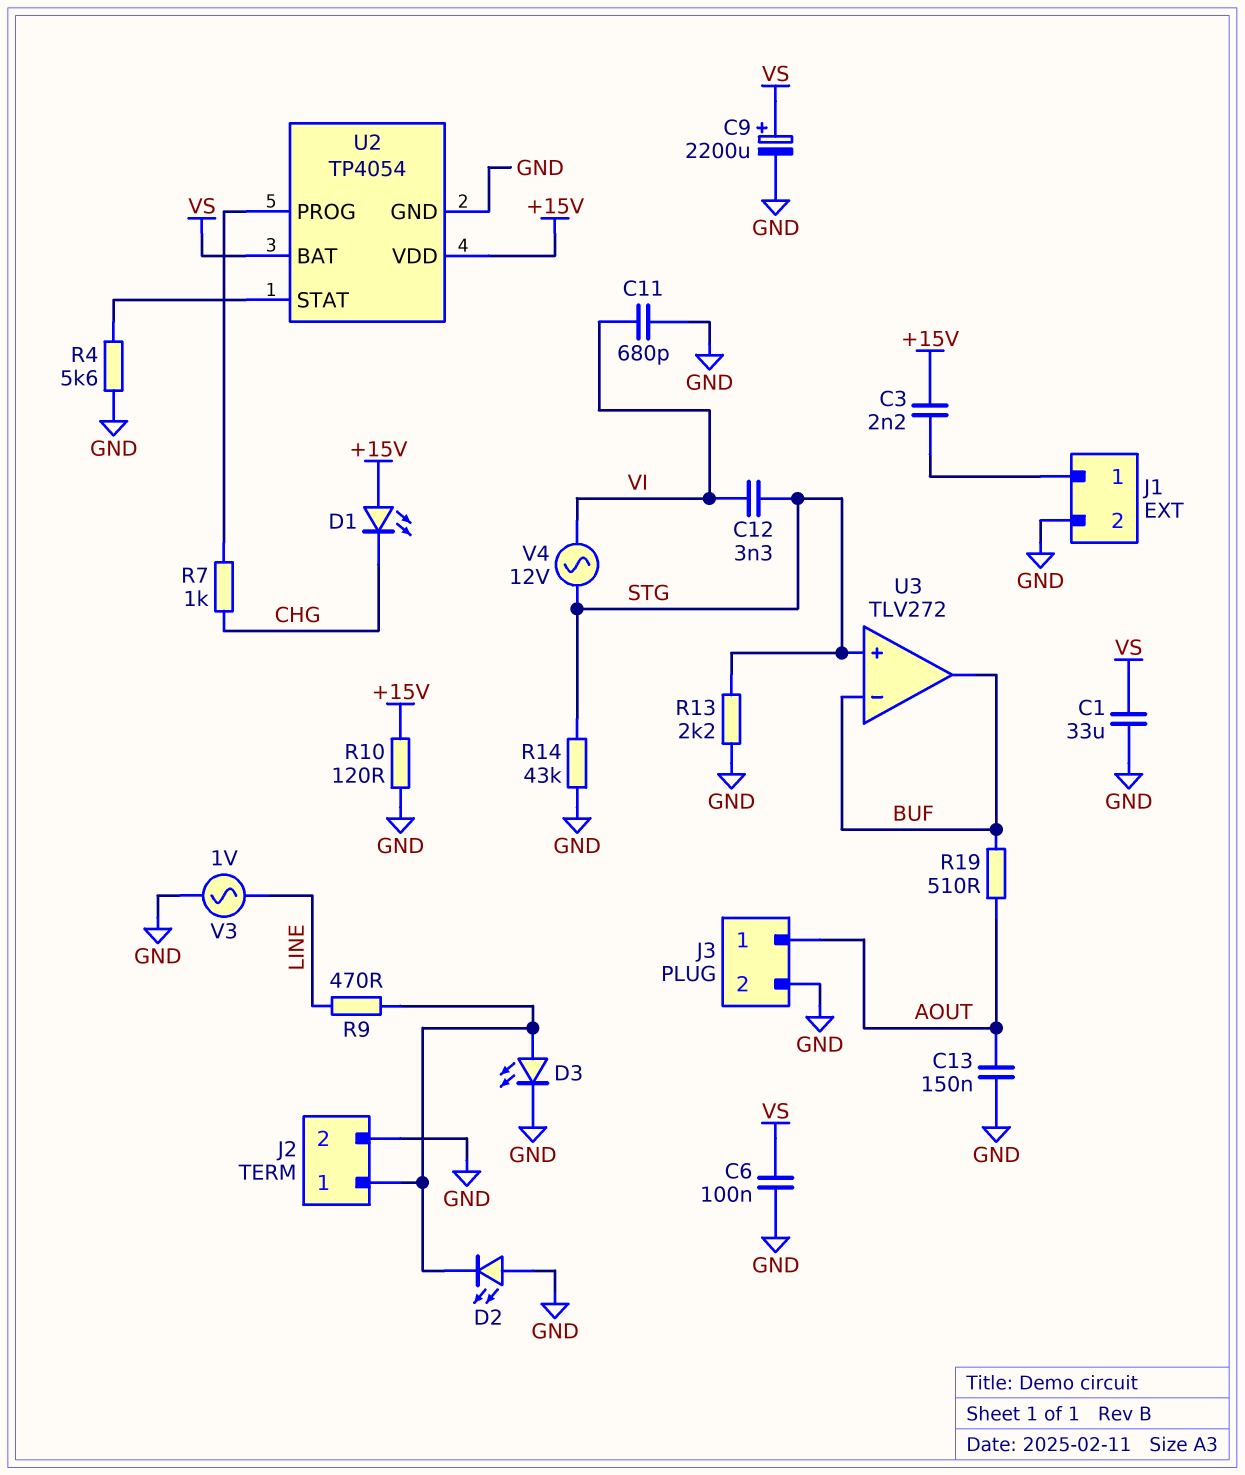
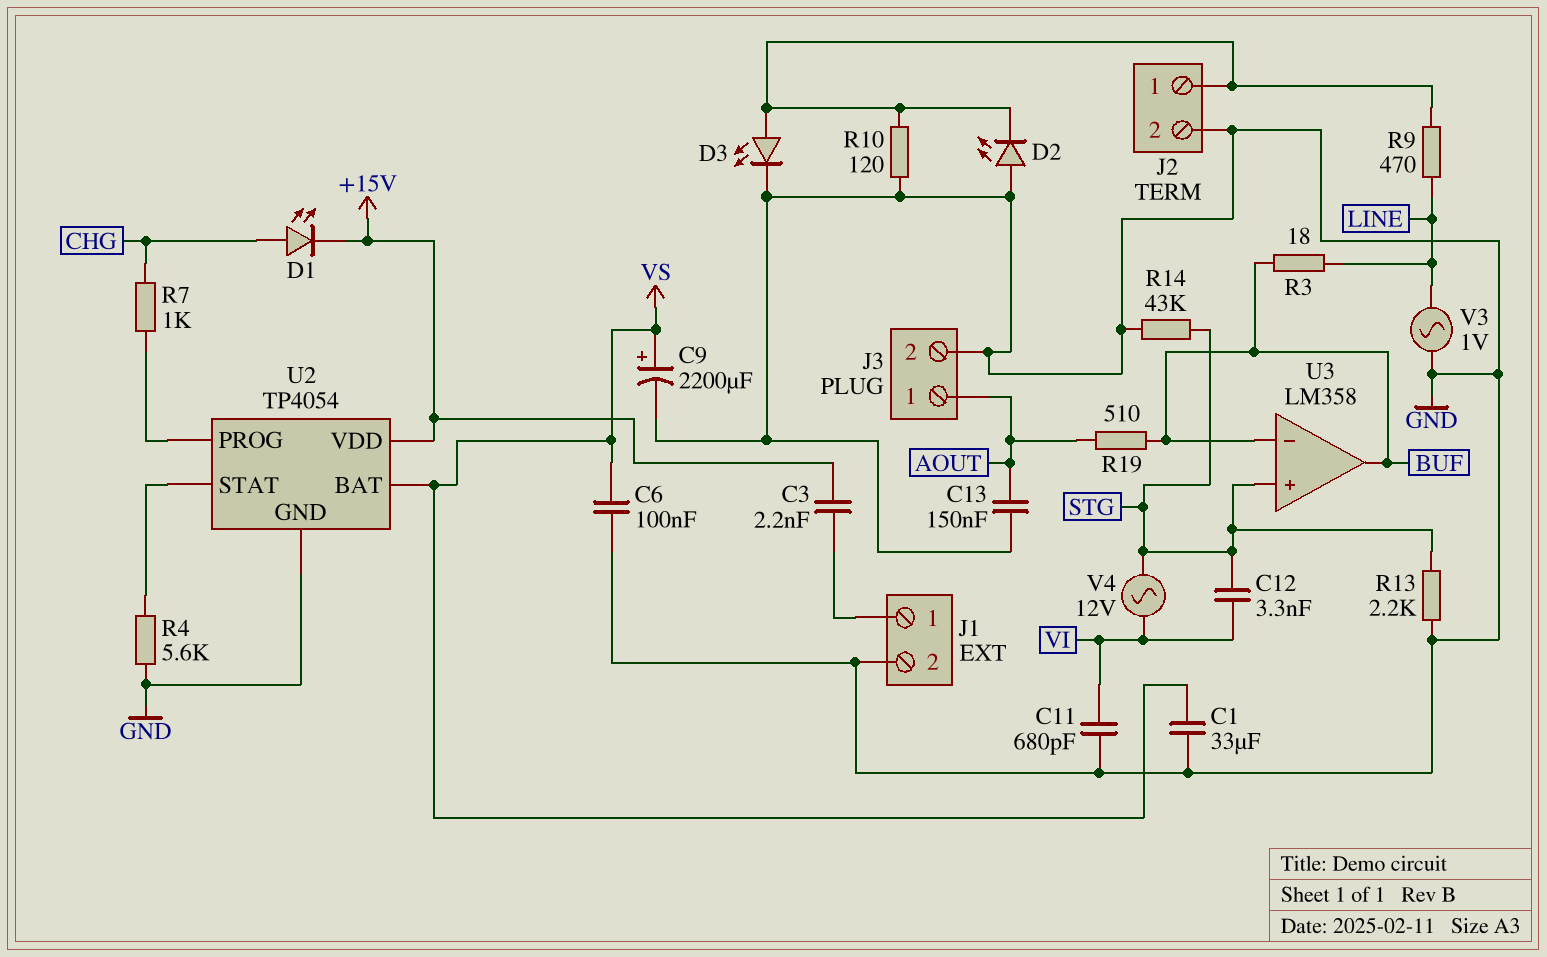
D1: LED (A +15V, K CHG) -> LED (A CHG, K +15V)
R3: none -> 18 (BUF, LINE)
R10: 120 (+15V, GND) -> 120 (GND, J2/1)
U3: TLV272 -> LM358

